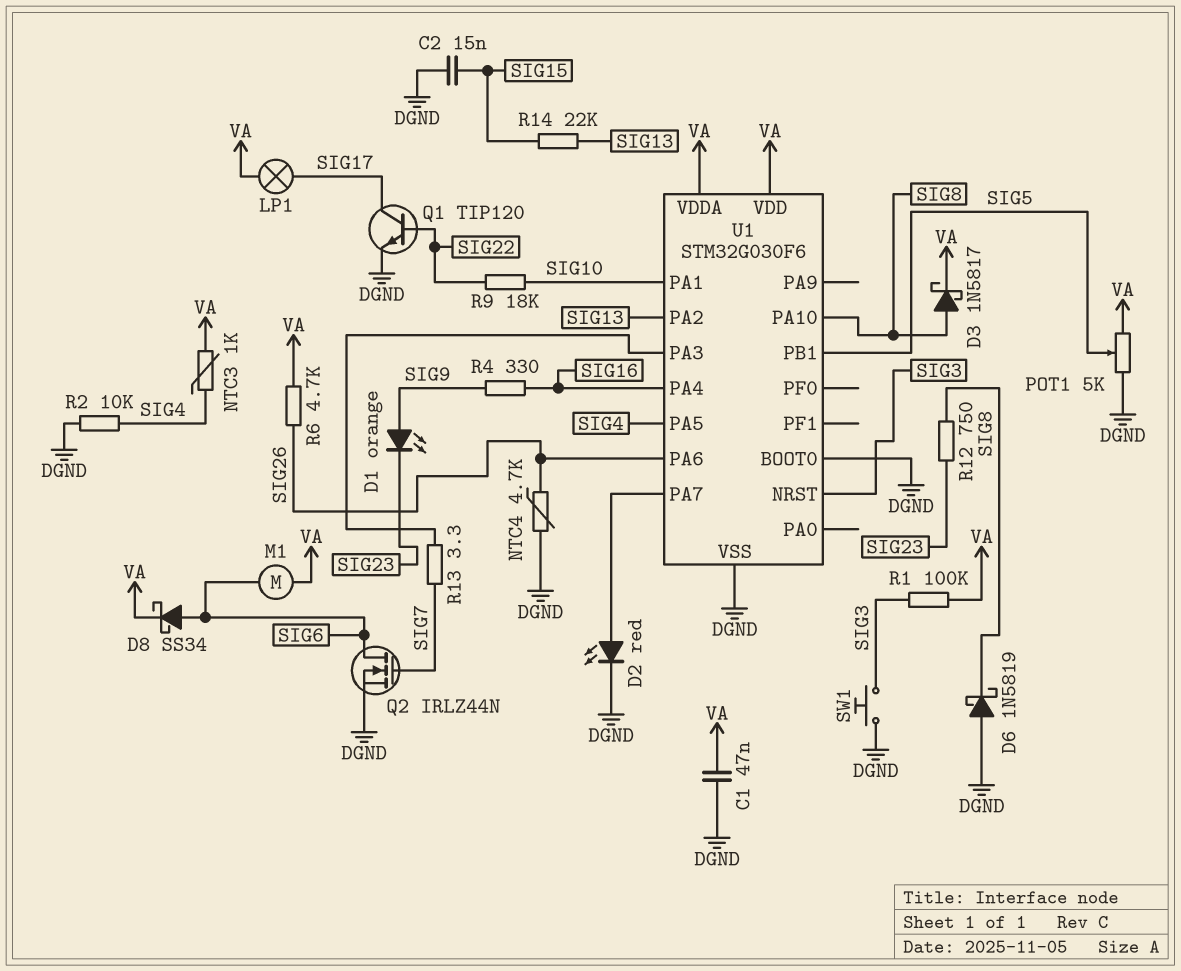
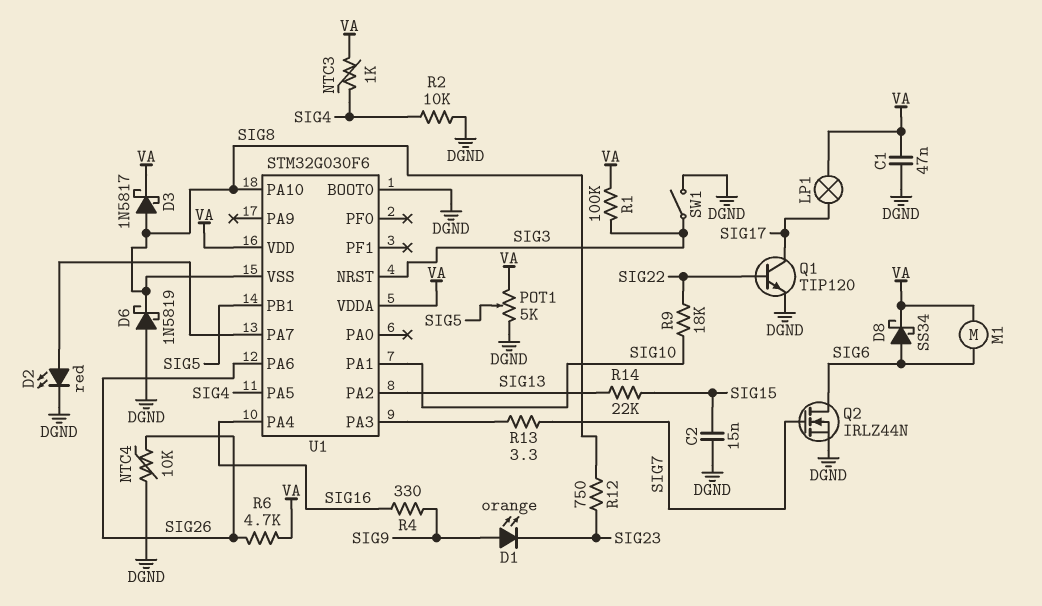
NTC4: 4.7k (DGND, SIG26) -> 10k (DGND, SIG26)
SW1: button (DGND, SIG3) -> switch (DGND, SIG3)
U1 pin VSS: DGND -> SIG8

